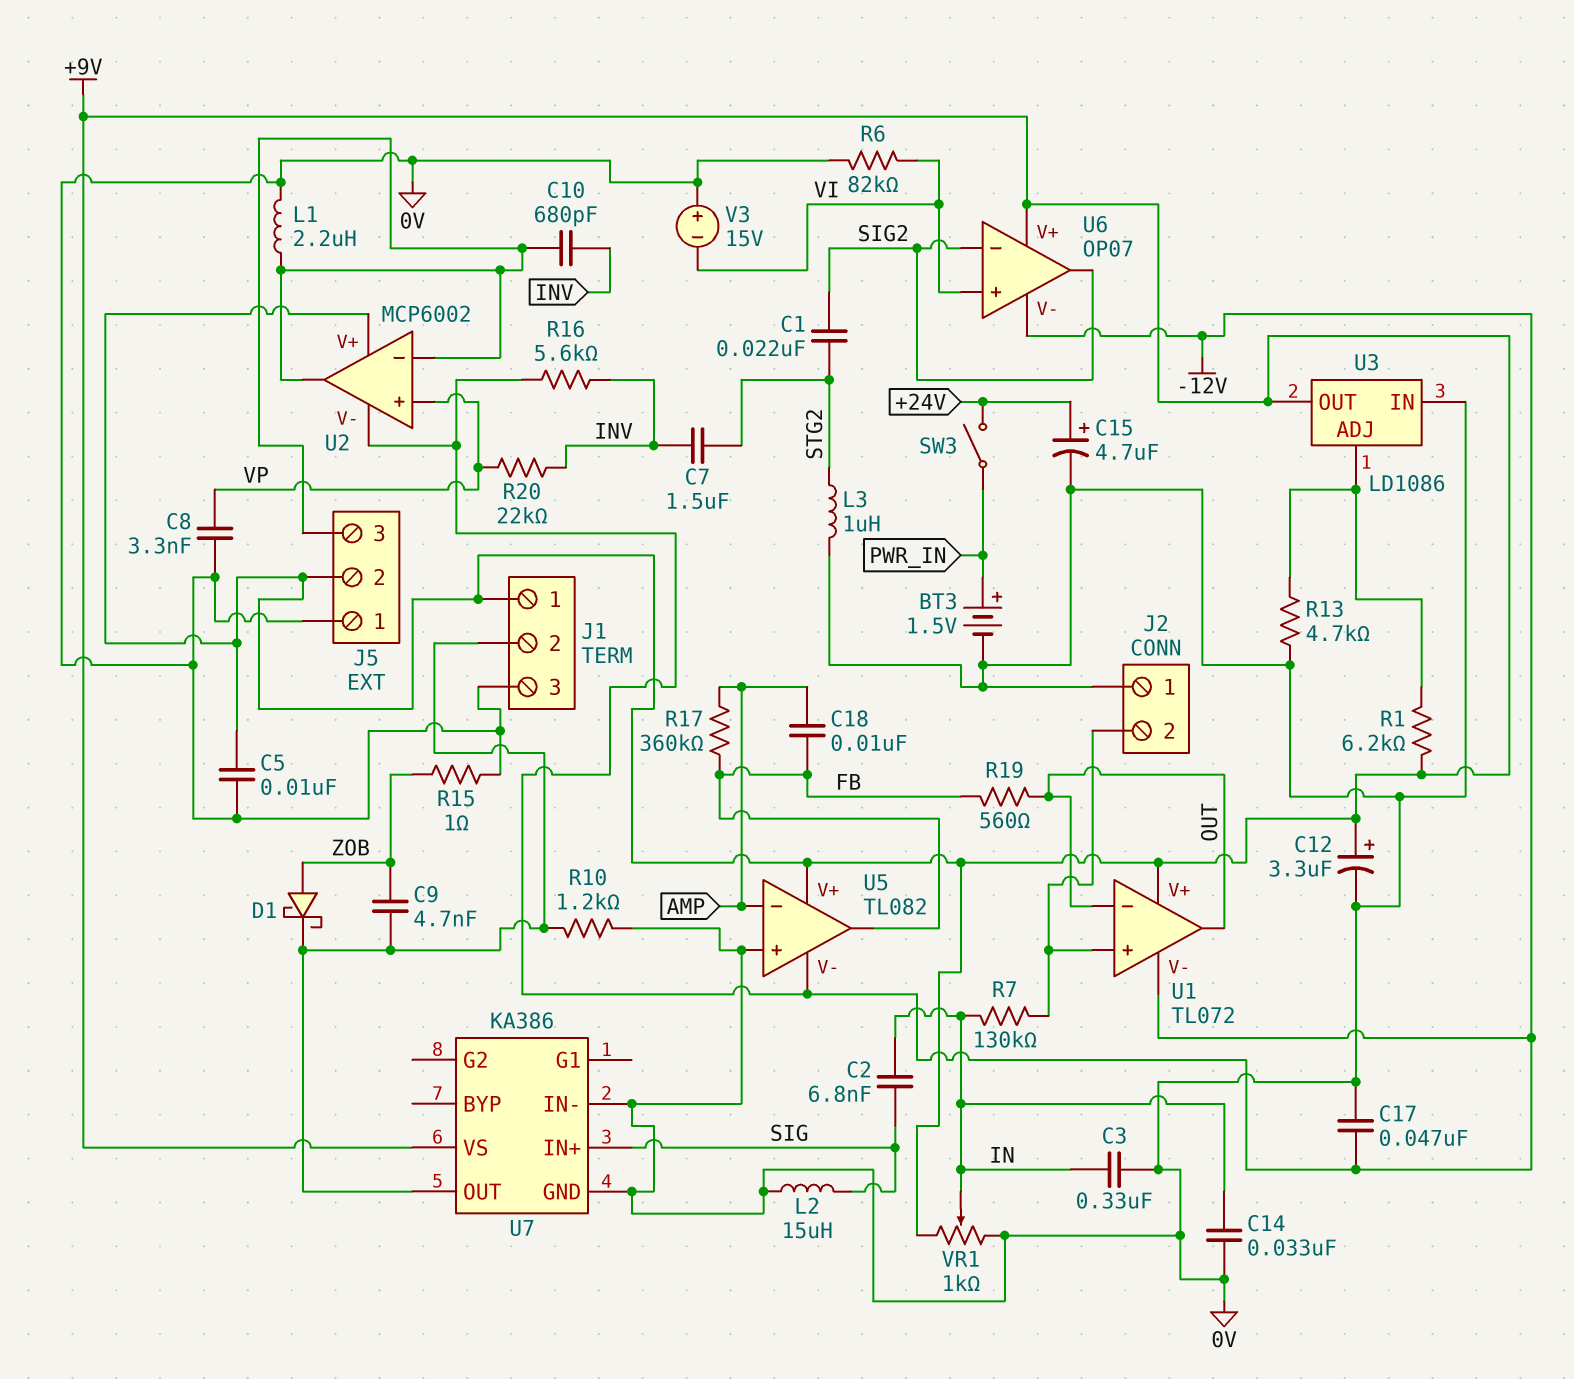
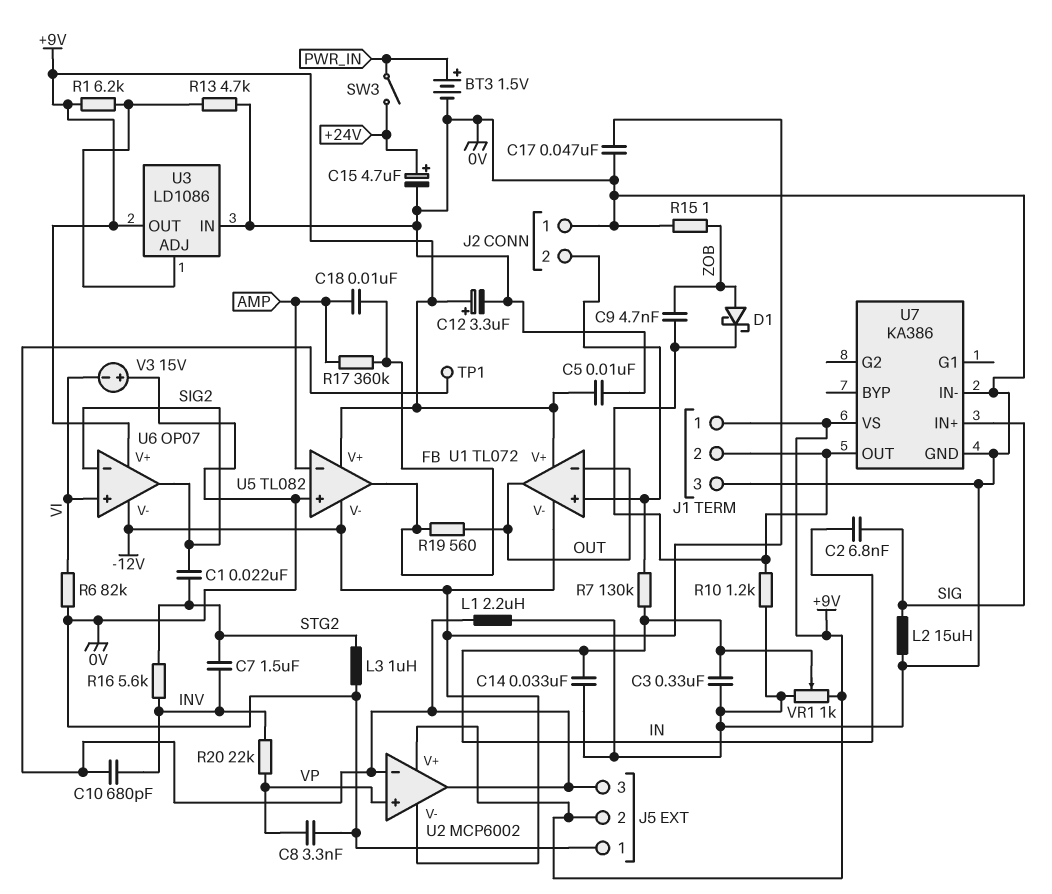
R16: 5.6k (-12V, INV) -> 5.6k (INV, STG2)
TP1: none -> test point (J5/3)

